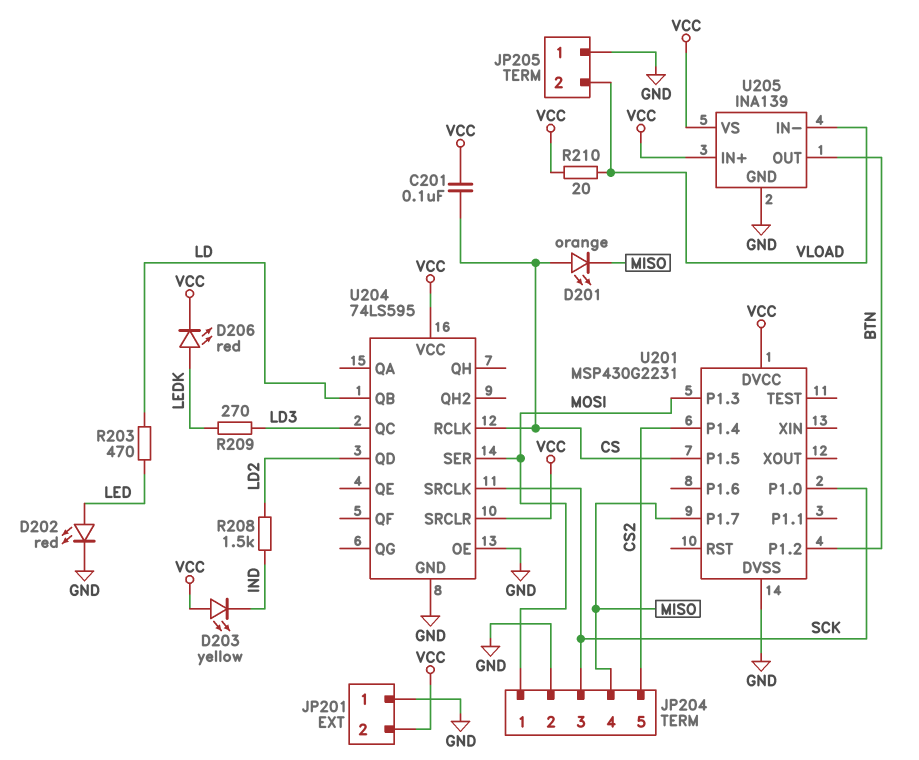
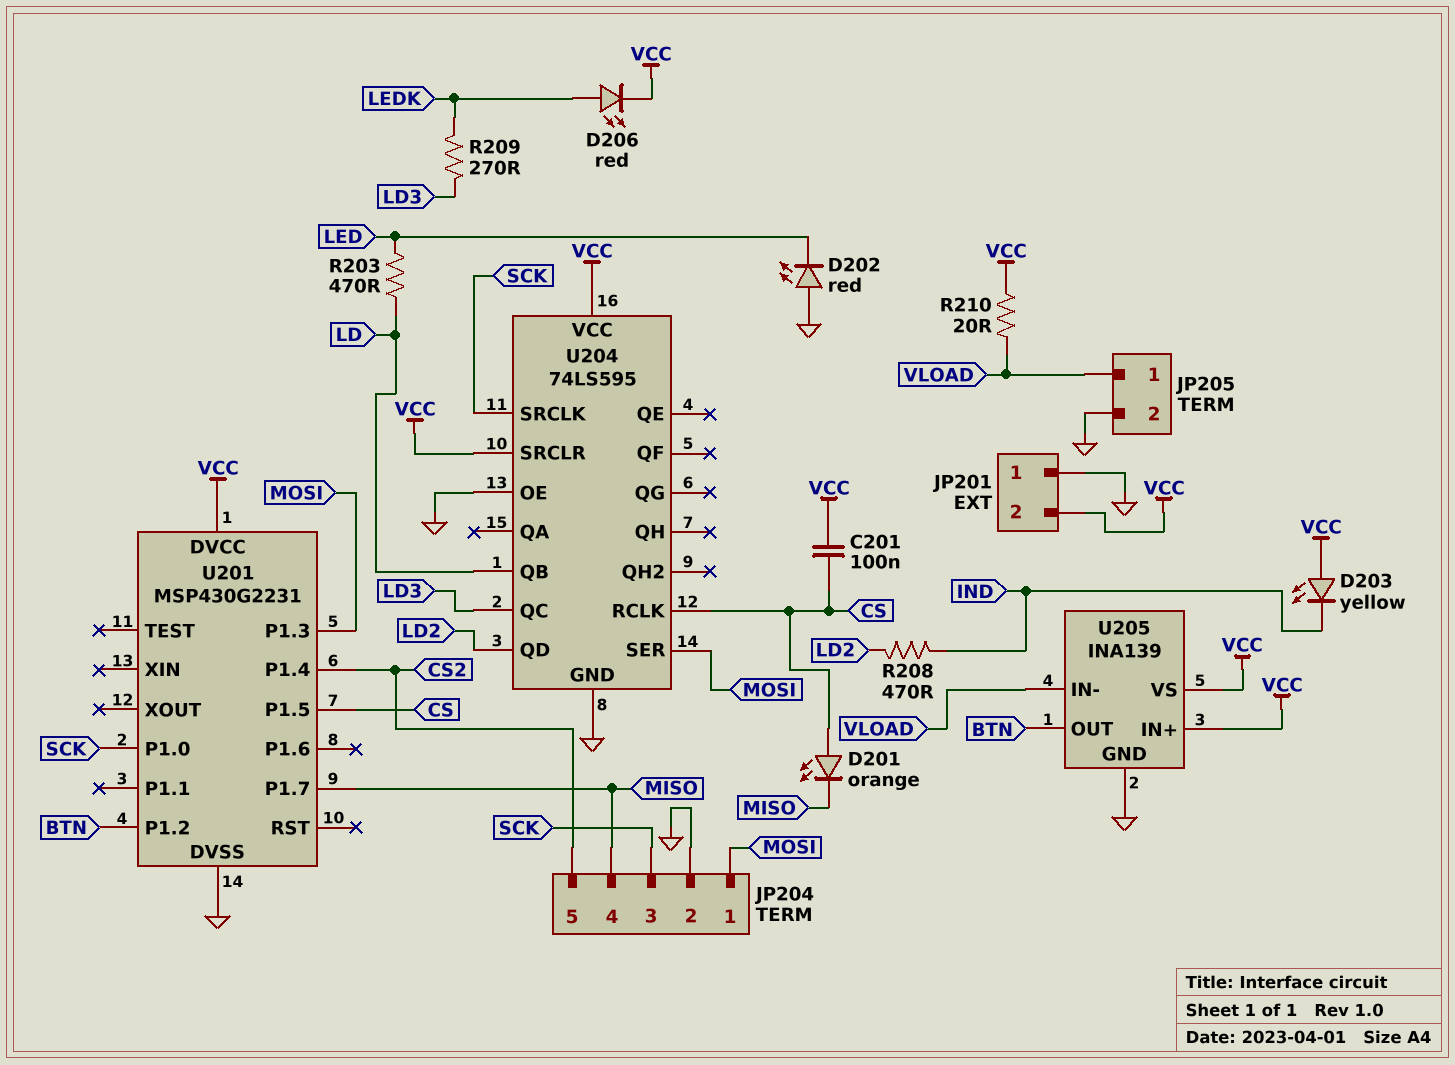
D202: LED red (A LED, K GND) -> LED red (A GND, K LED)
JP205 pin 1: GND -> VLOAD
JP205 pin 2: VLOAD -> GND
R208: 1.5k (IND, LD2) -> 470 (IND, LD2)

